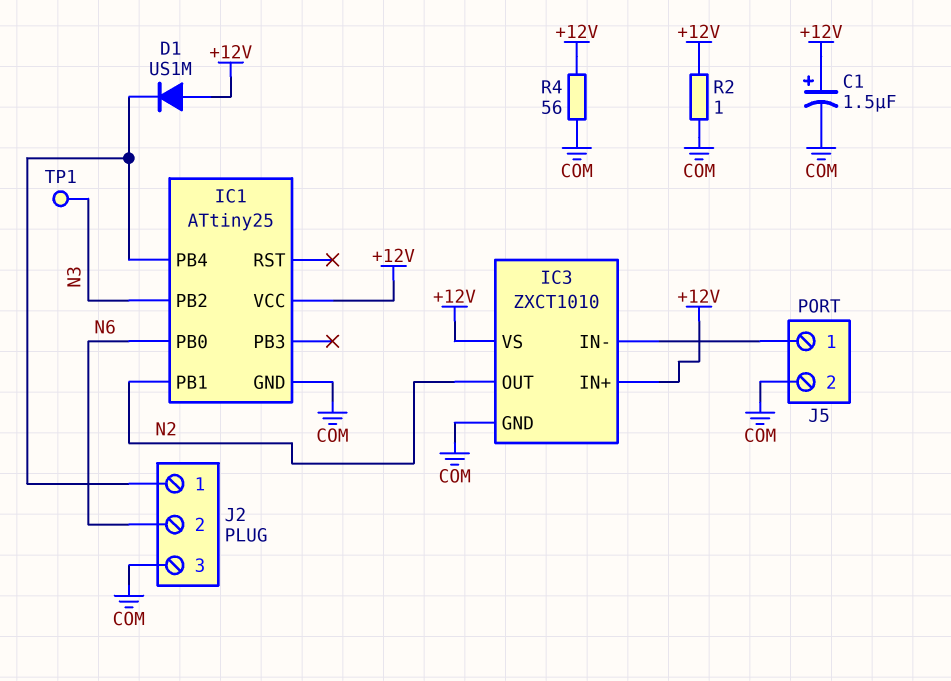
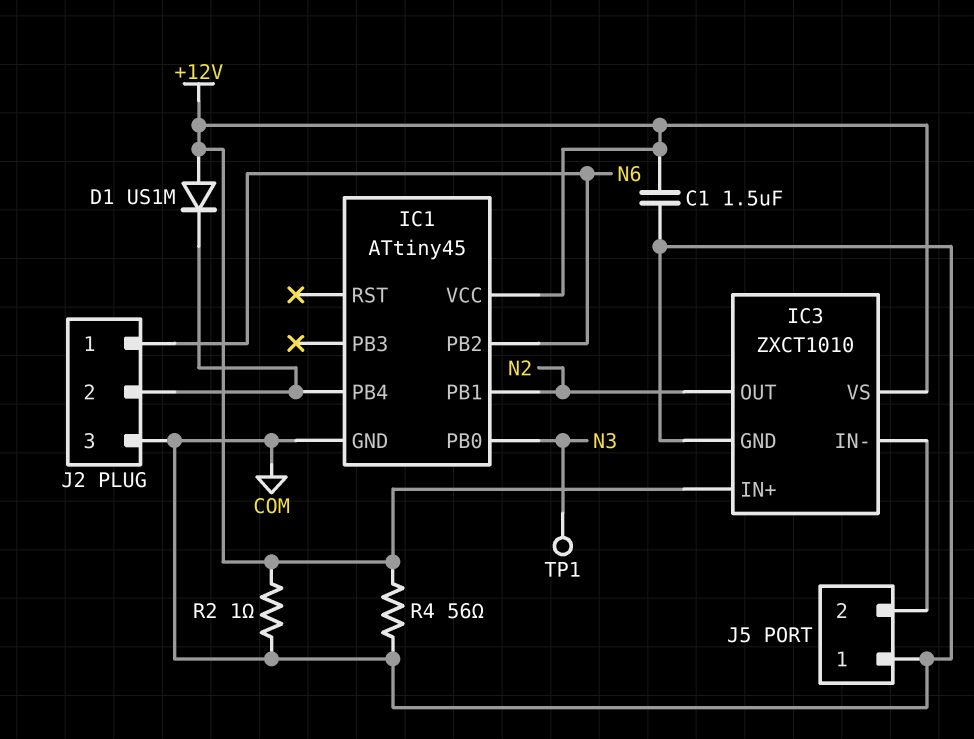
C1: 1.5uF (plus +12V, minus COM) -> 1.5uF (+12V, COM)
IC1: ATtiny25 -> ATtiny45
IC1 pin PB0: N6 -> N3
IC1 pin PB2: N3 -> N6
J2 pin 1: IC1/PB4 -> N6
J2 pin 2: N6 -> IC1/PB4
J5 pin 1: IC3/IN- -> COM
J5 pin 2: COM -> IC3/IN-

